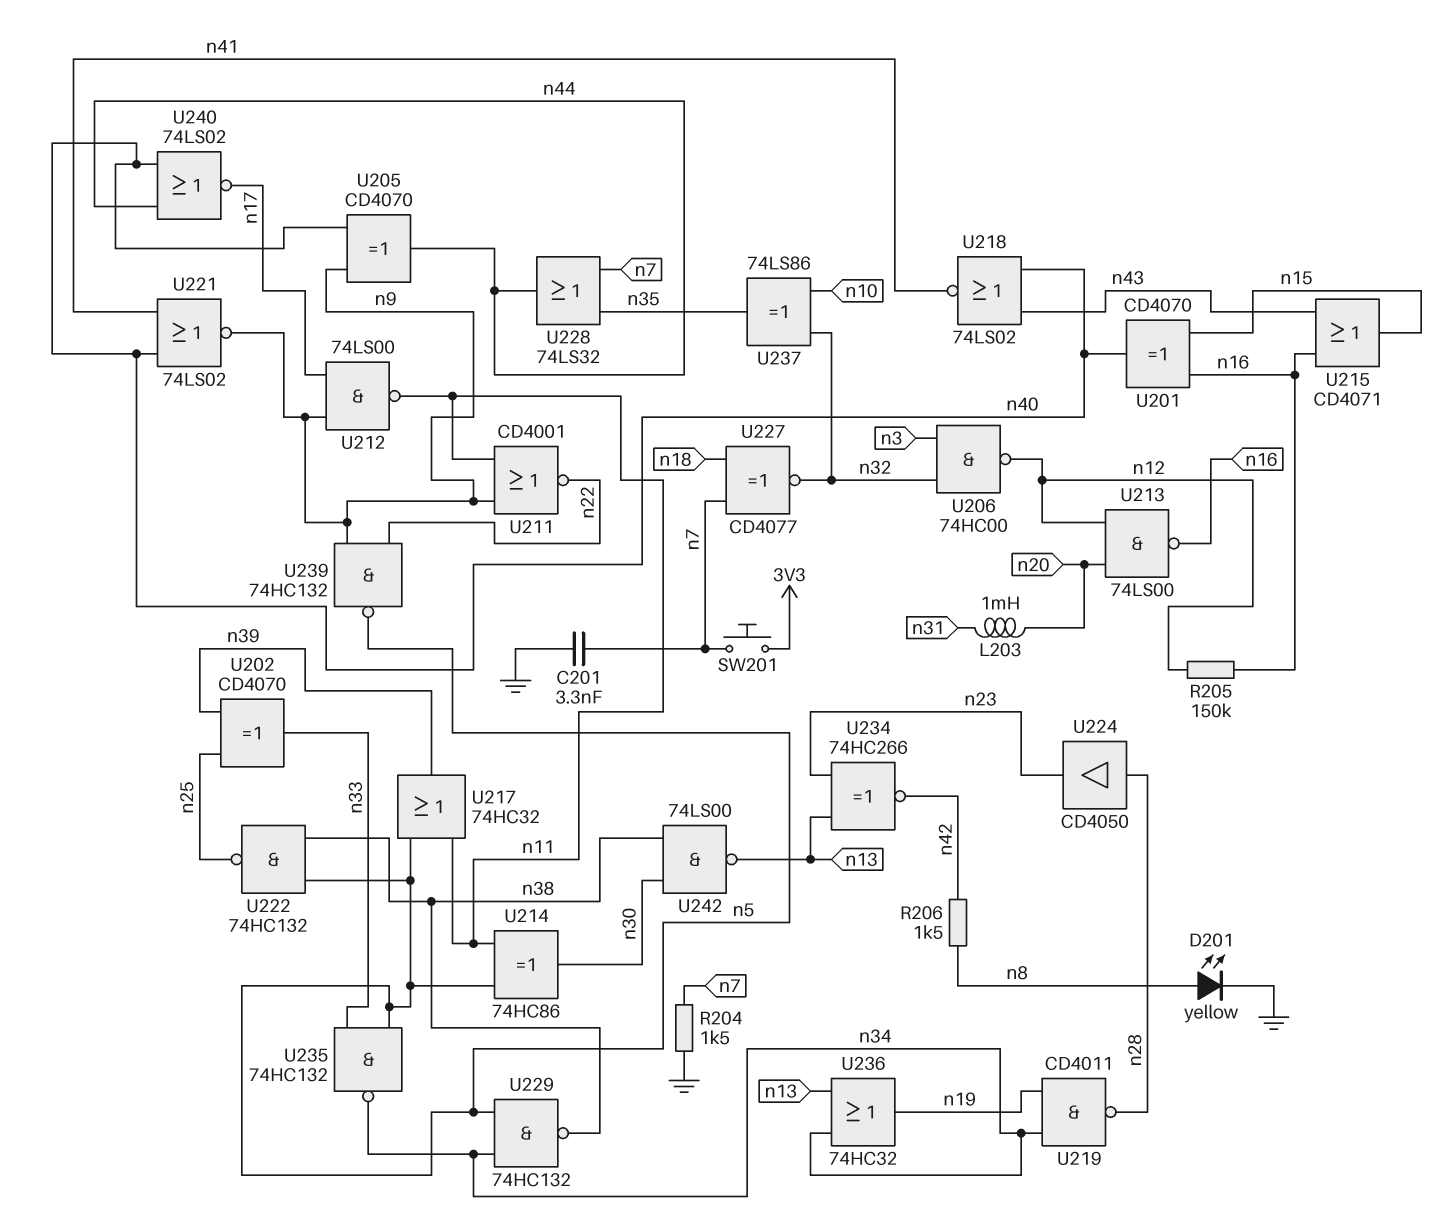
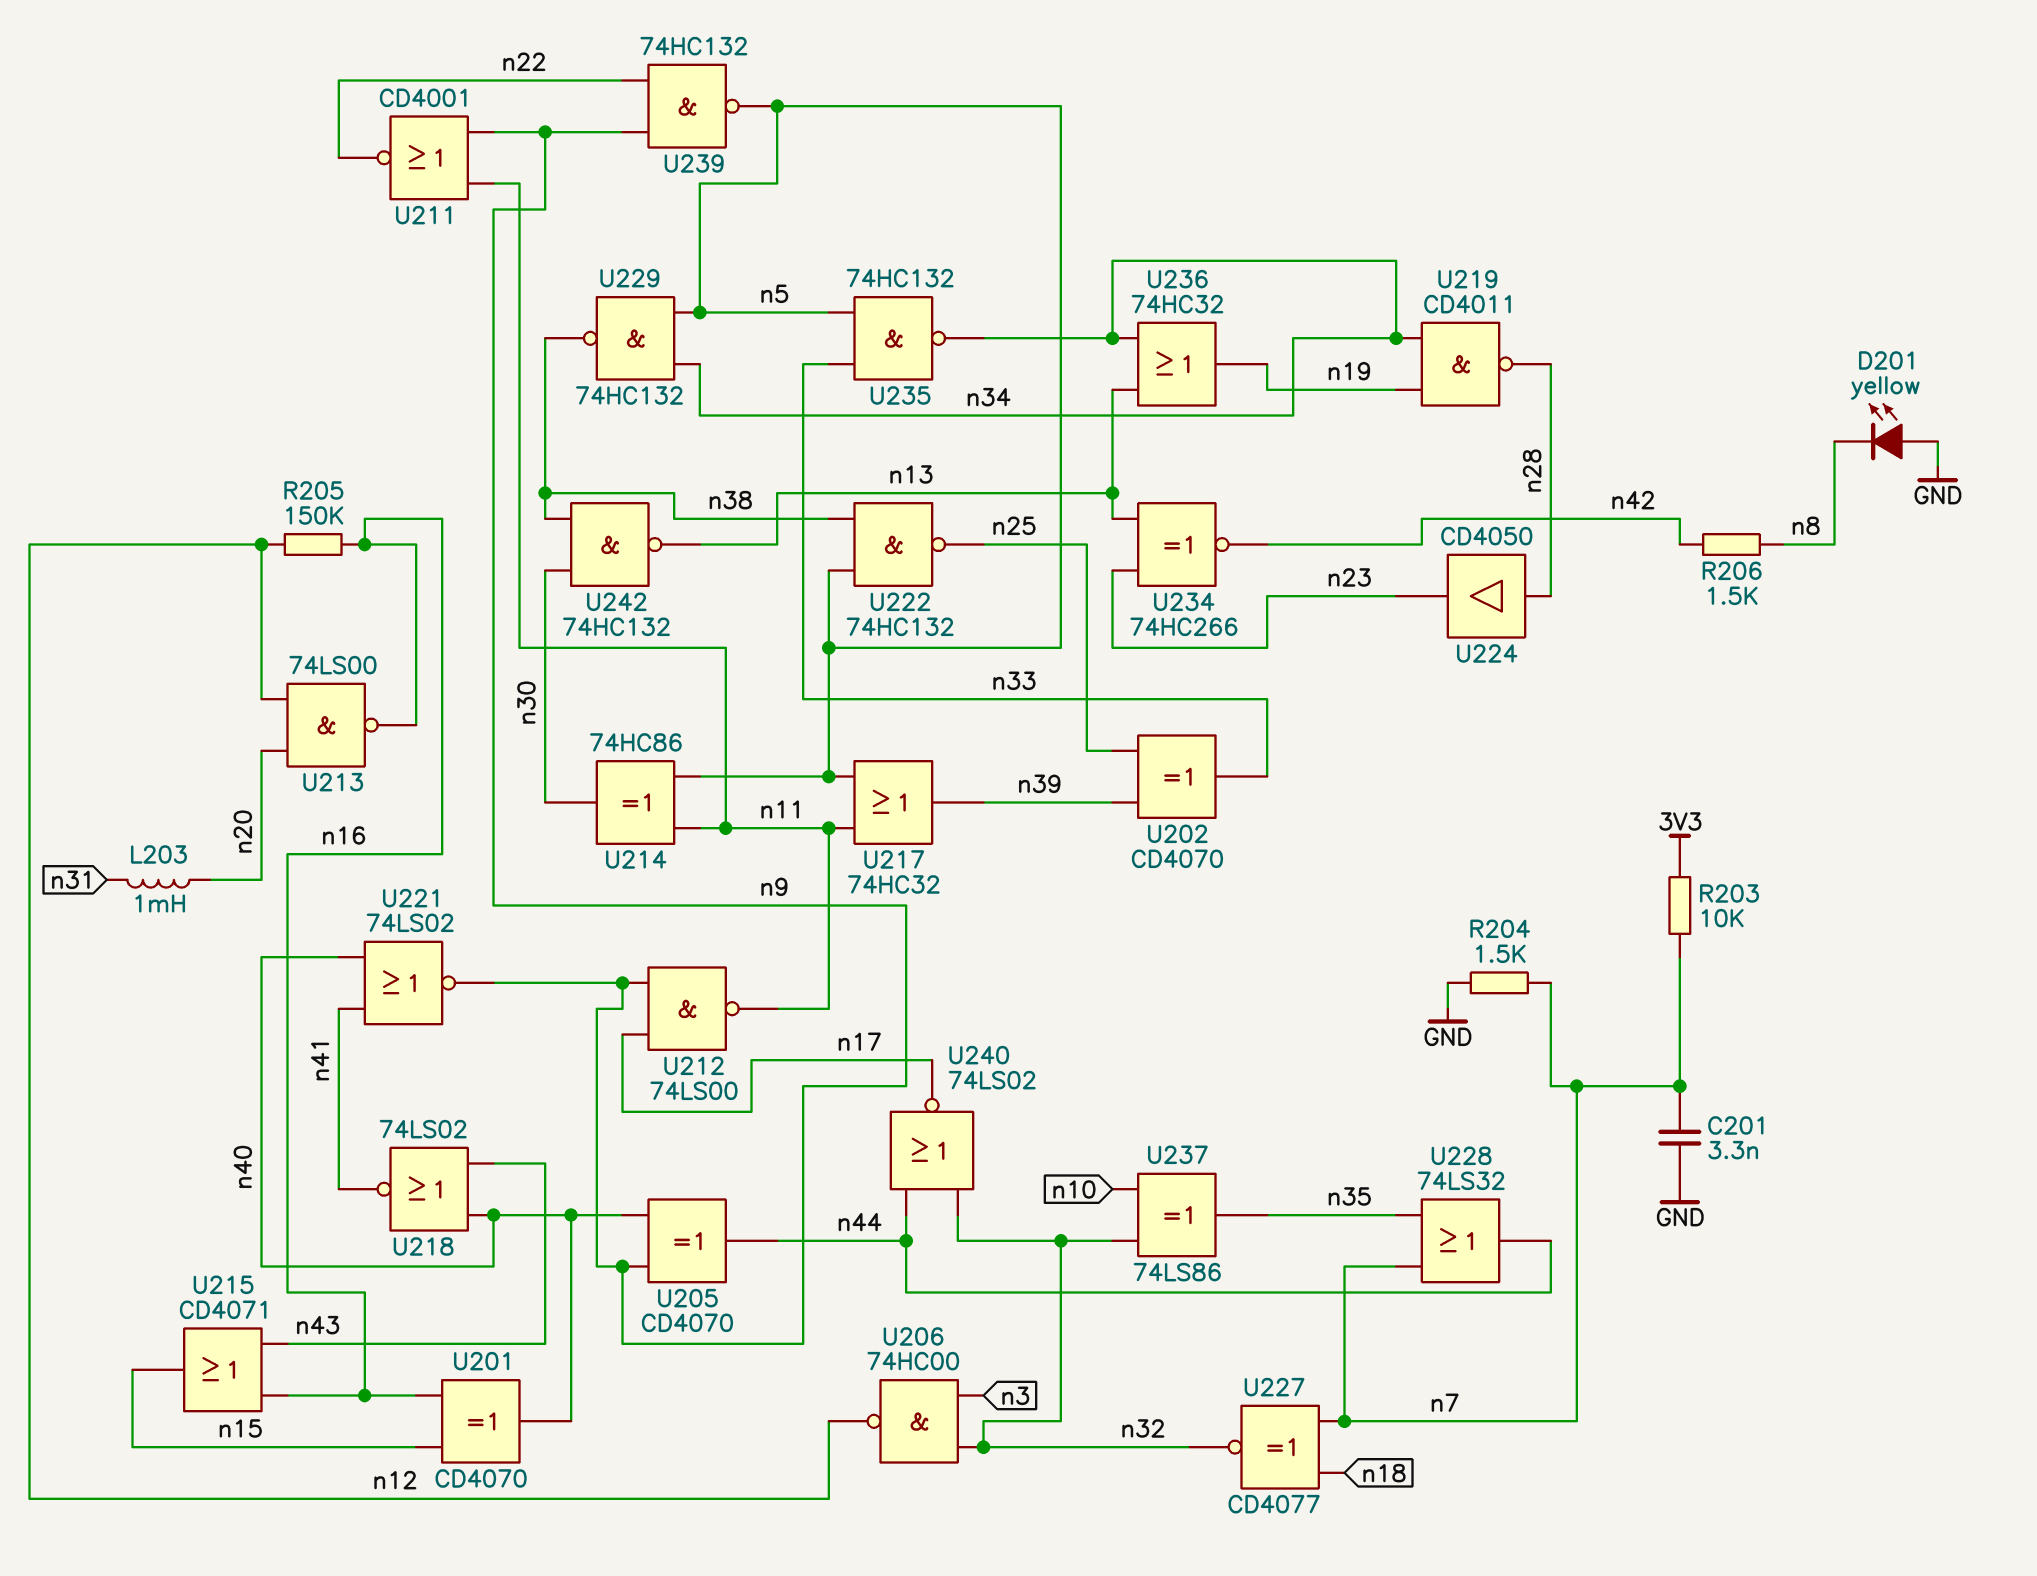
D201: LED yellow (A n8, K GND) -> LED yellow (A GND, K n8)
R203: none -> 10k (3V3, n7)
SW201: button (3V3, n7) -> none
U240: NOR 74LS02 (in n40, in n44, out n17) -> NOR 74LS02 (in n32, in n44, out n17)
U242: NAND 74LS00 (in n30, in n38, out n13) -> NAND 74HC132 (in n30, in n38, out n13)

